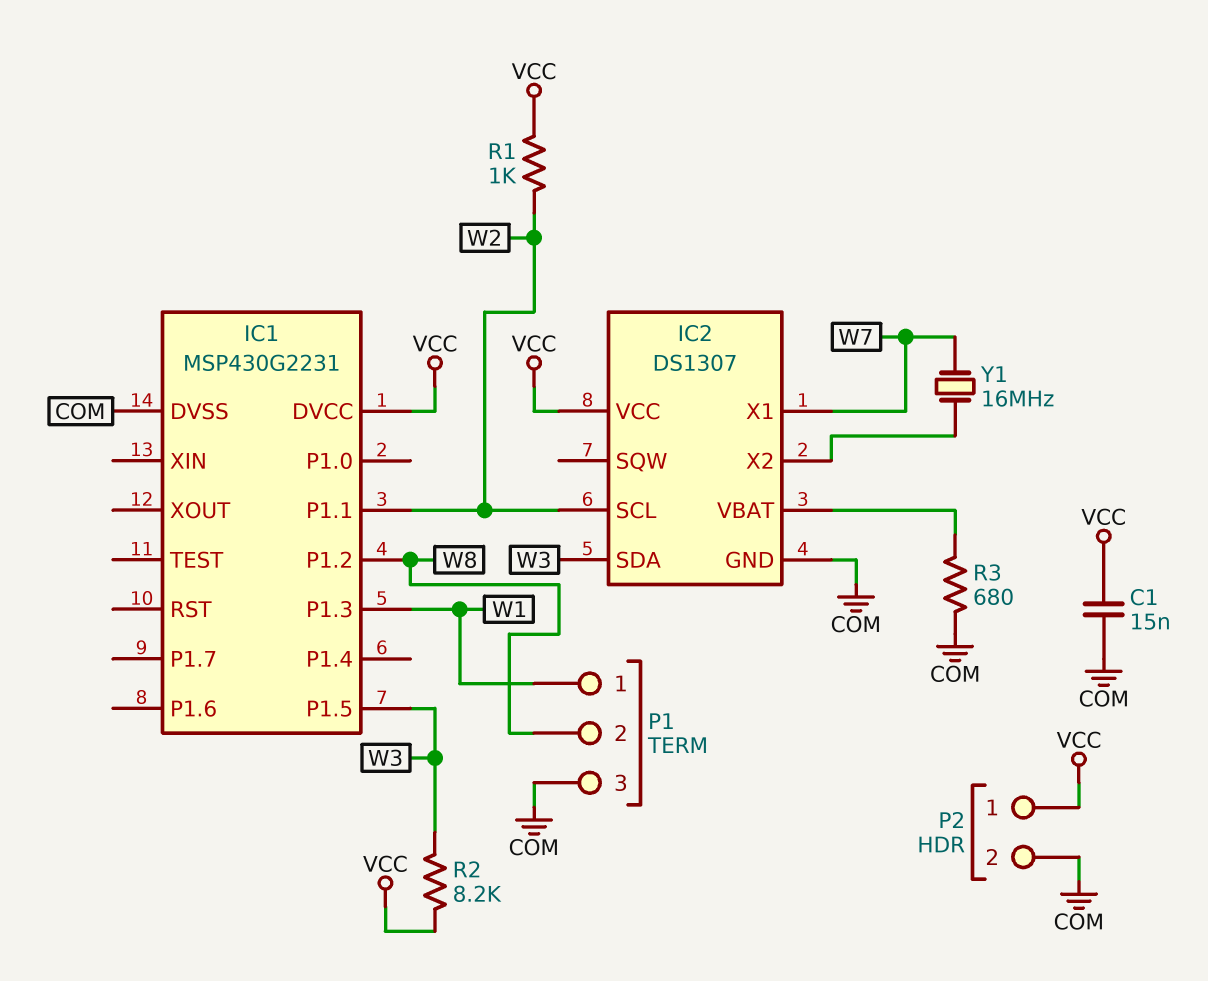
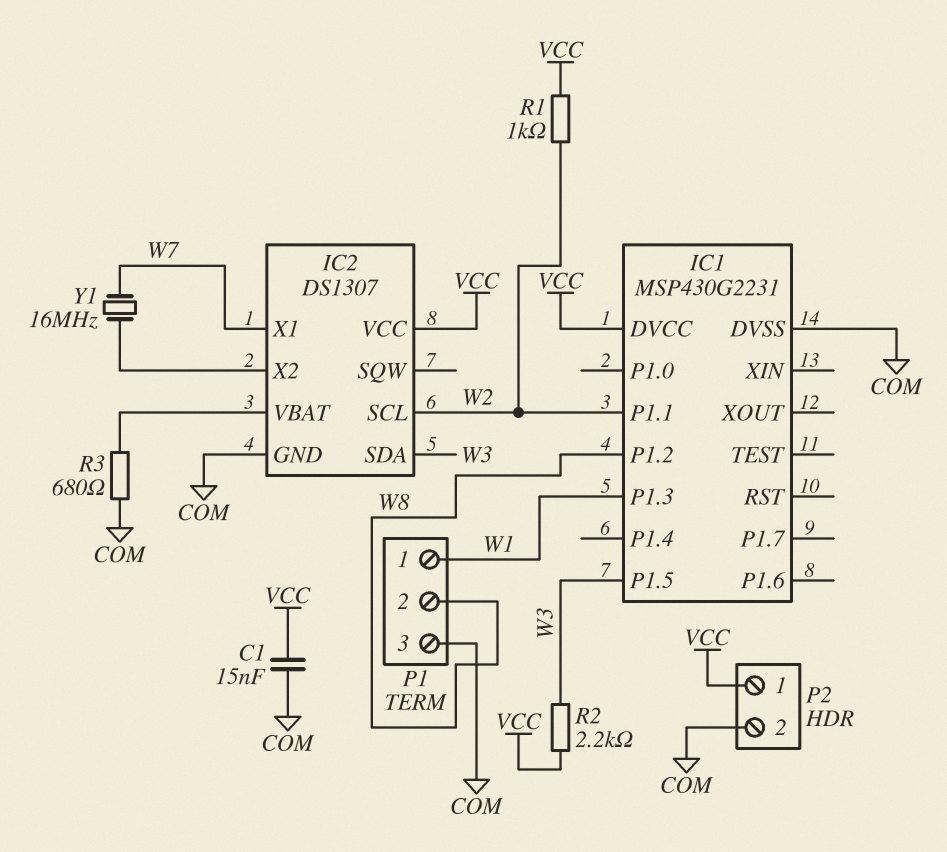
R2: 8.2k (VCC, W3) -> 2.2k (VCC, W3)

